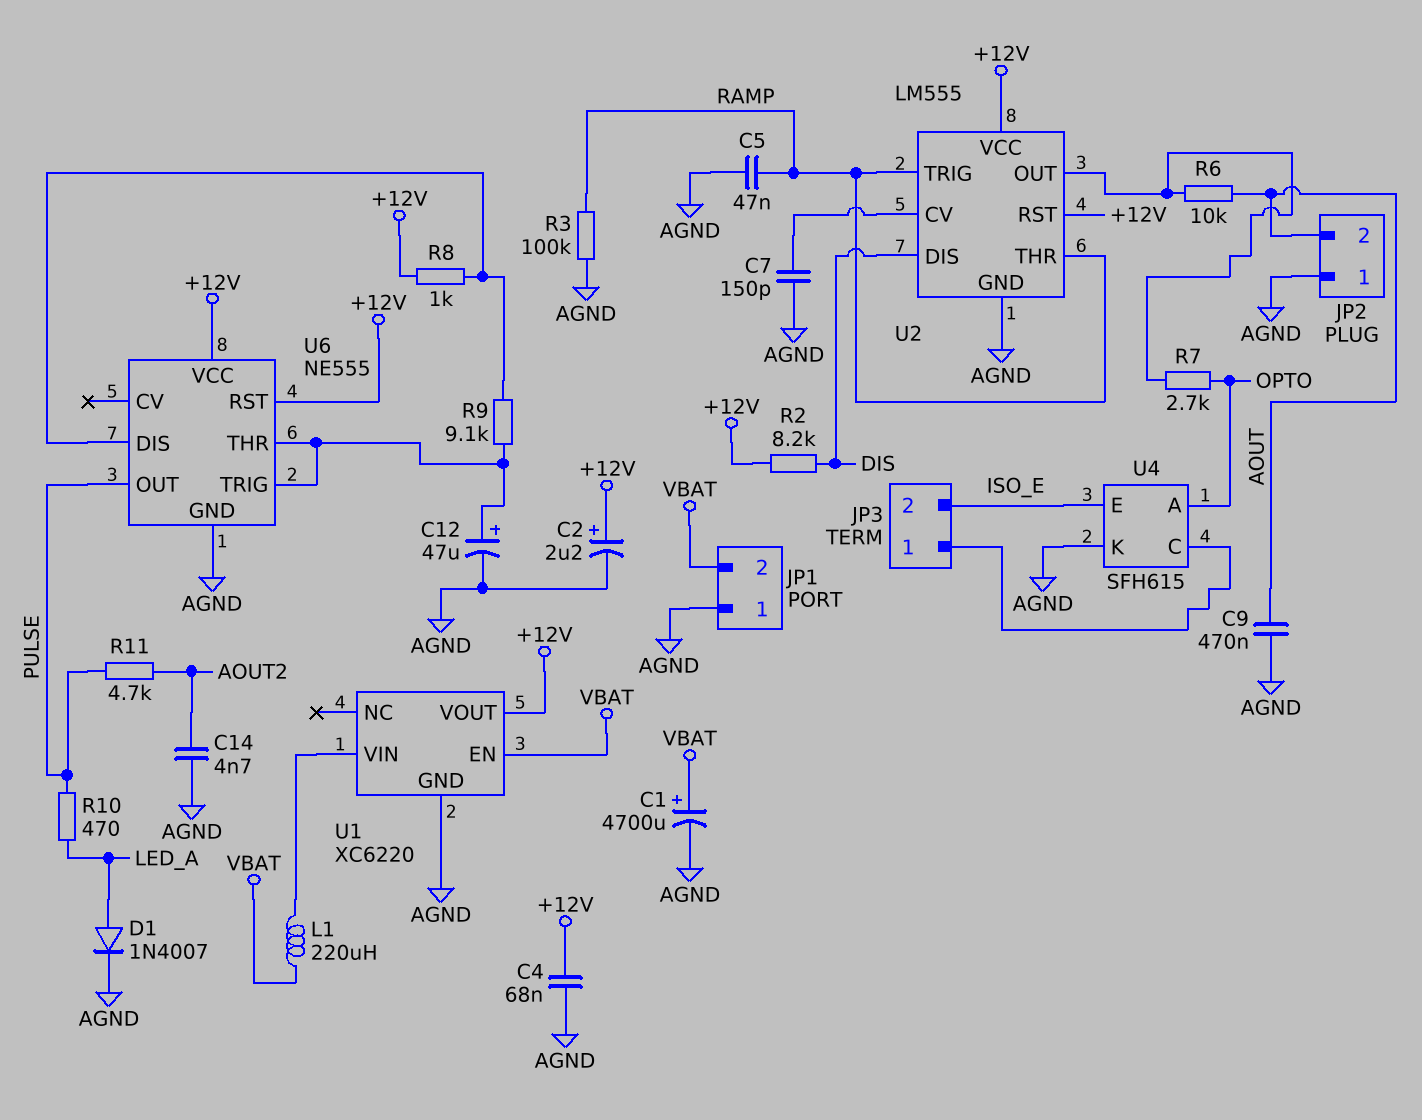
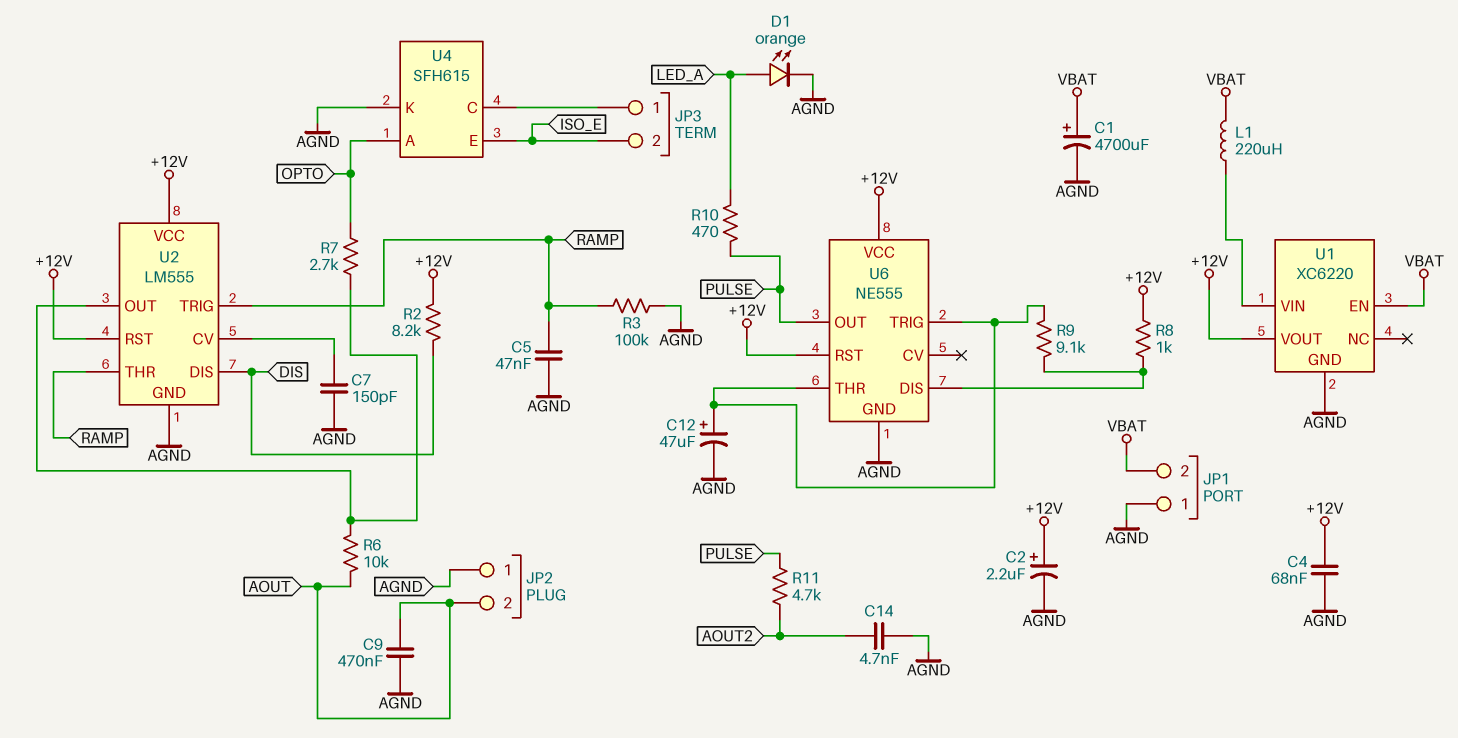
D1: diode 1N4007 (A LED_A, K AGND) -> LED orange (A LED_A, K AGND)

